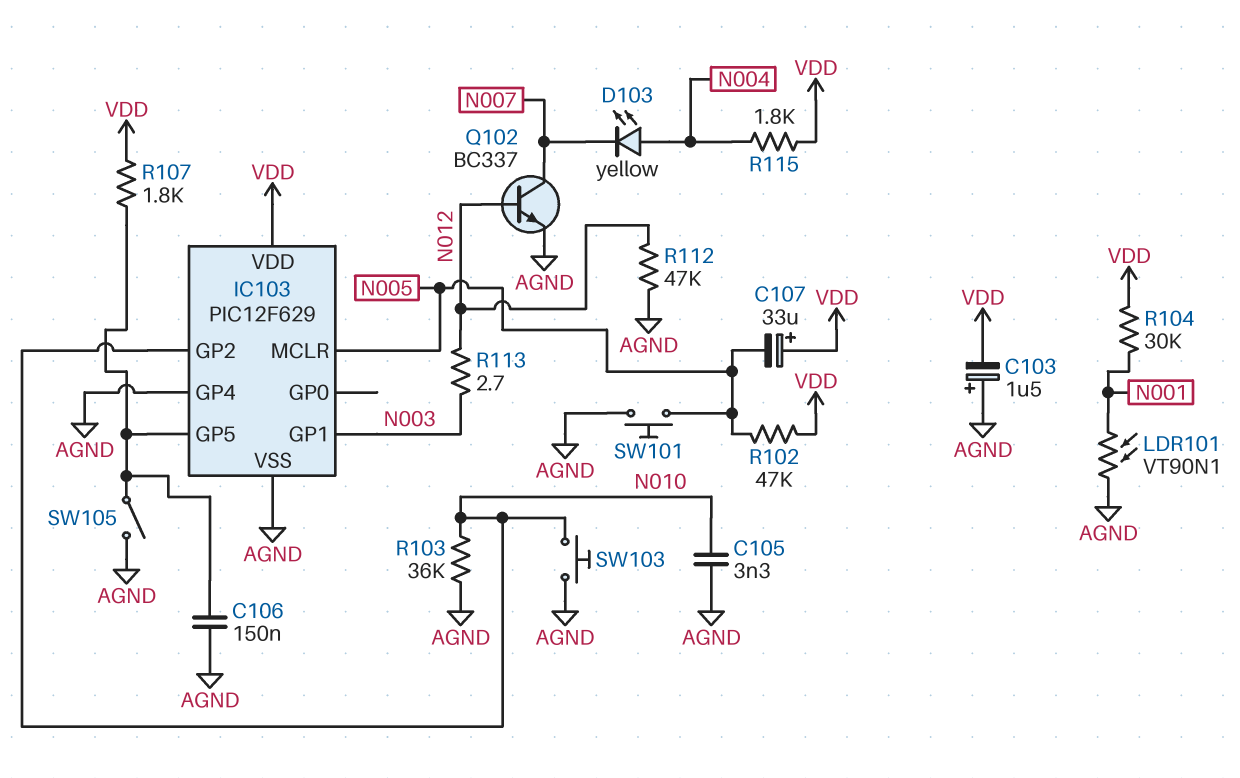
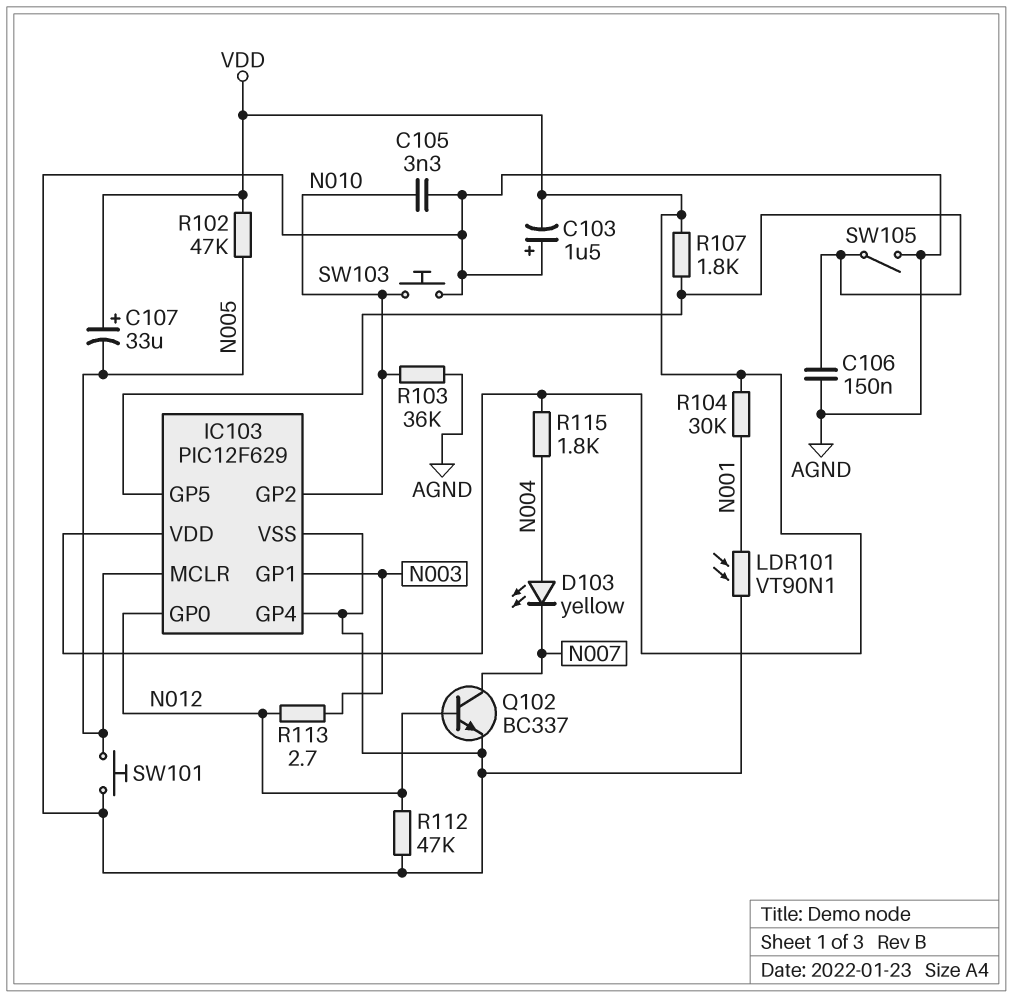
IC103 pin GP0: none -> N012

